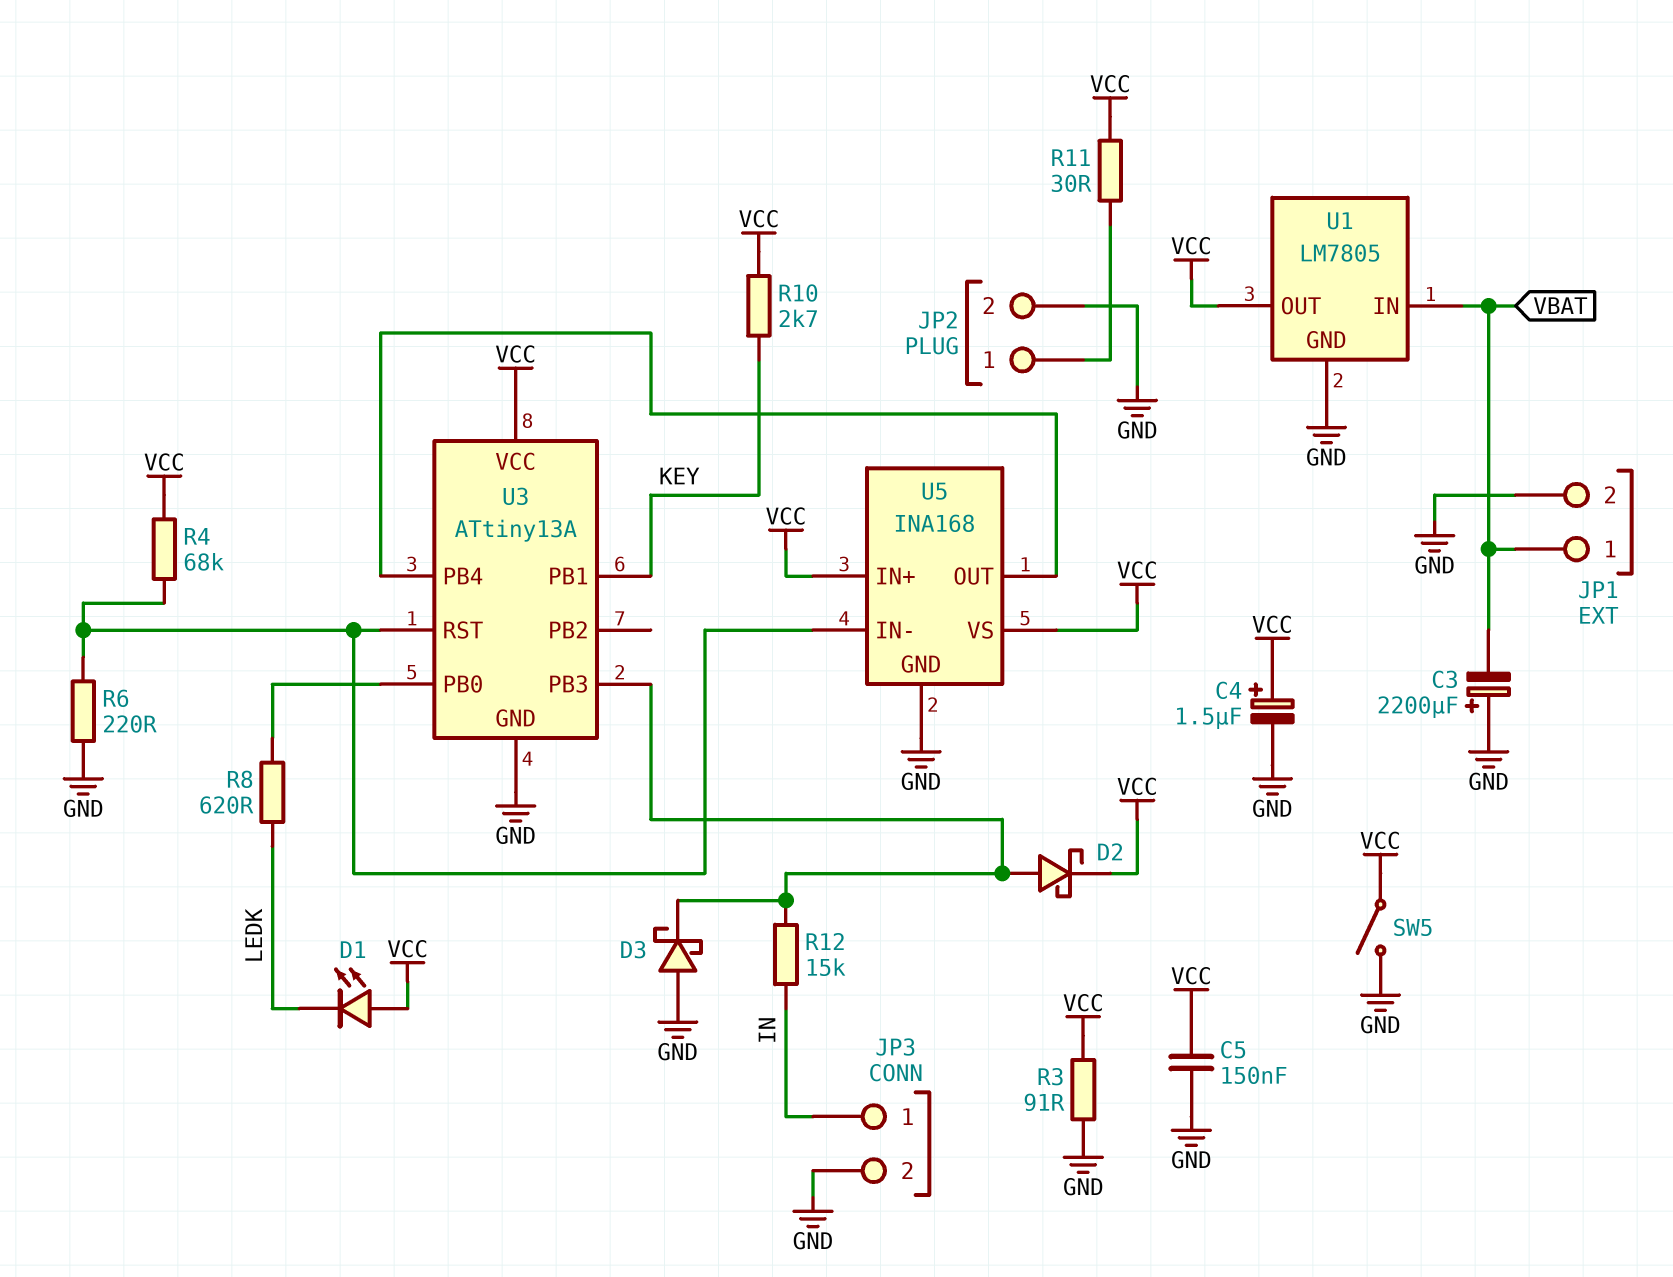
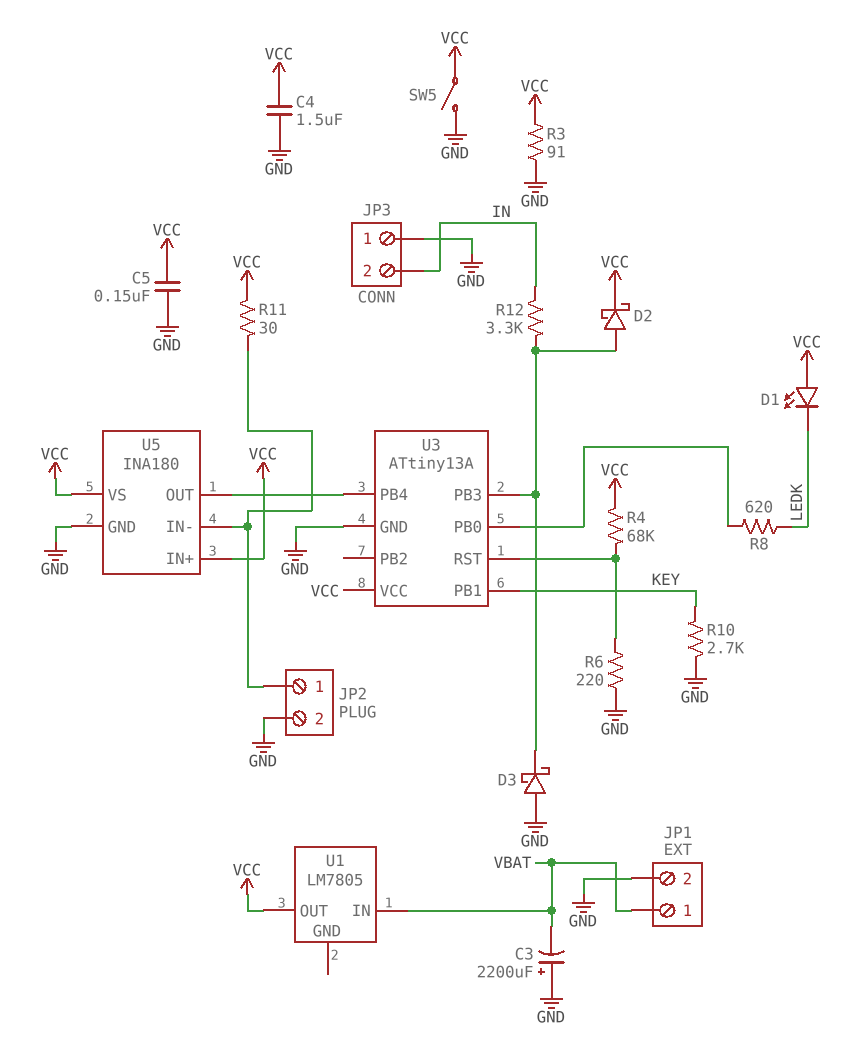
C4: 1.5uF (plus VCC, minus GND) -> 1.5uF (GND, VCC)
JP3 pin 1: IN -> GND
JP3 pin 2: GND -> IN
R10: 2.7k (KEY, VCC) -> 2.7k (GND, KEY)
R12: 15k (IN, U3/PB3) -> 3.3k (IN, U3/PB3)
U1 pin GND: GND -> none
U5: INA168 -> INA180
U5 pin IN-: U3/RST -> JP2/1

